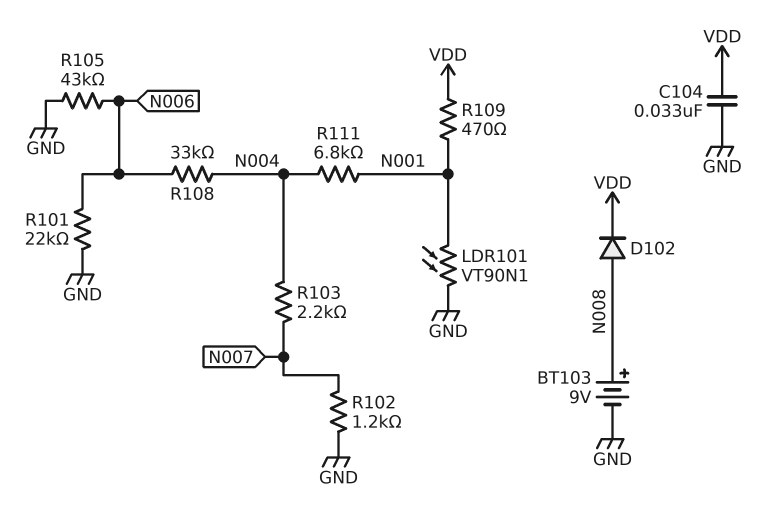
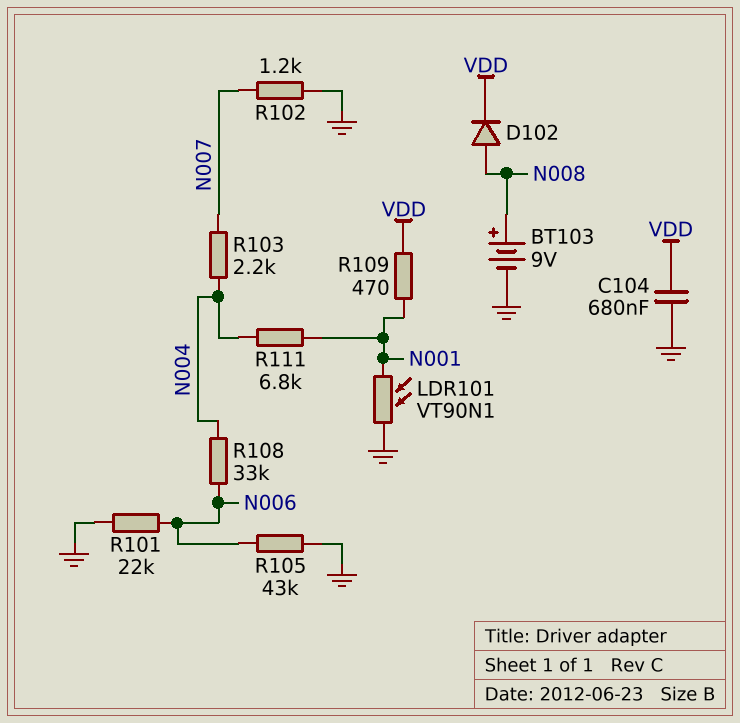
C104: 33nF (GND, VDD) -> 680nF (GND, VDD)

